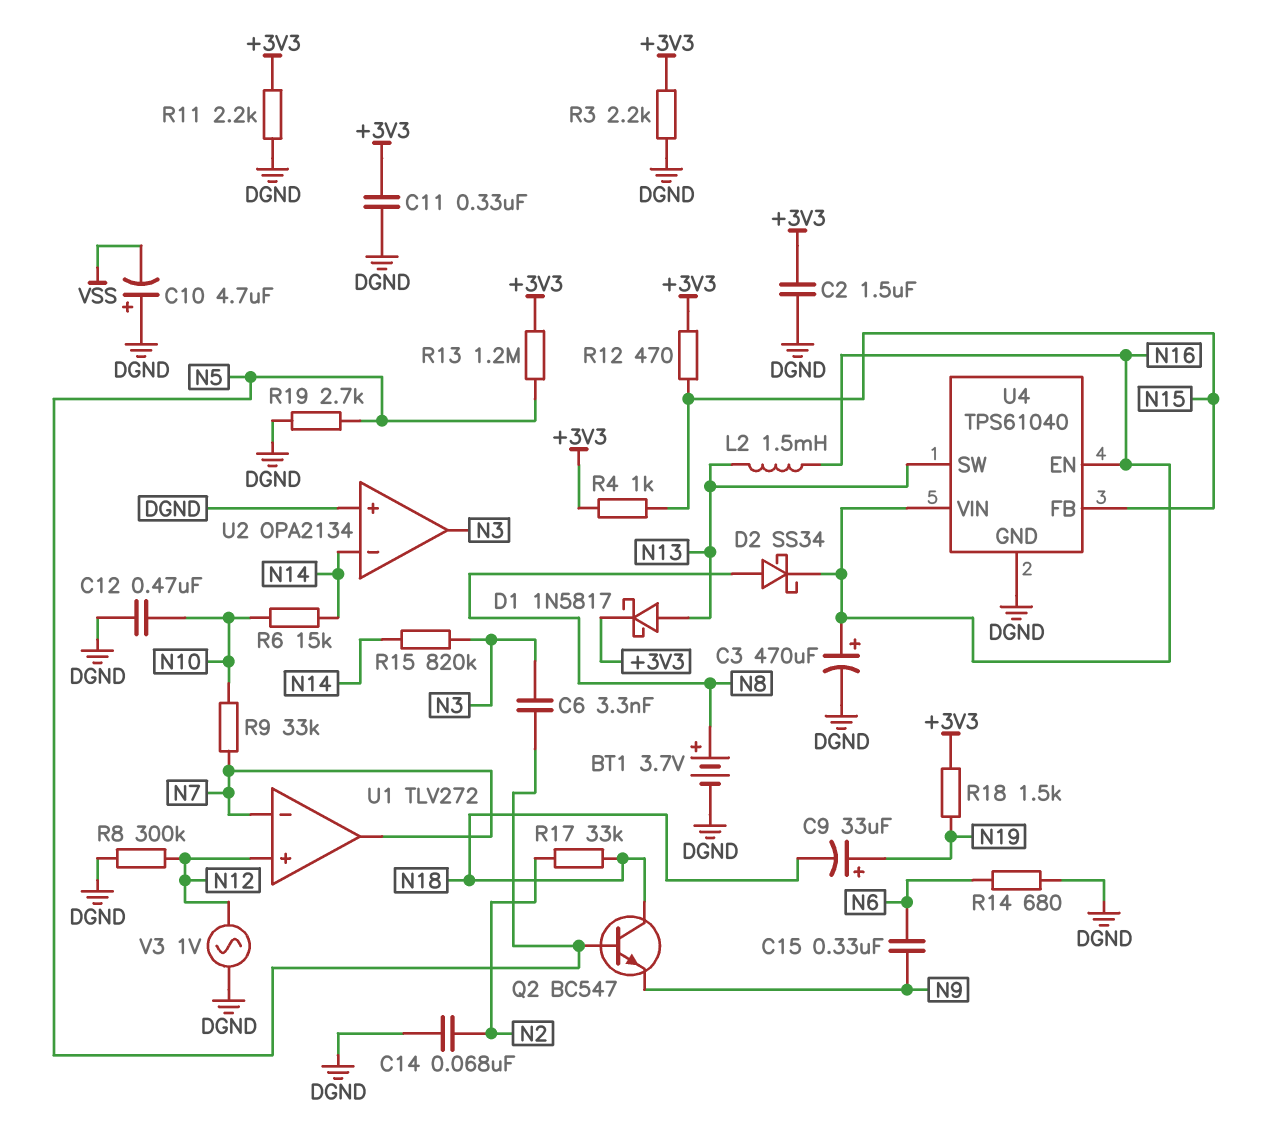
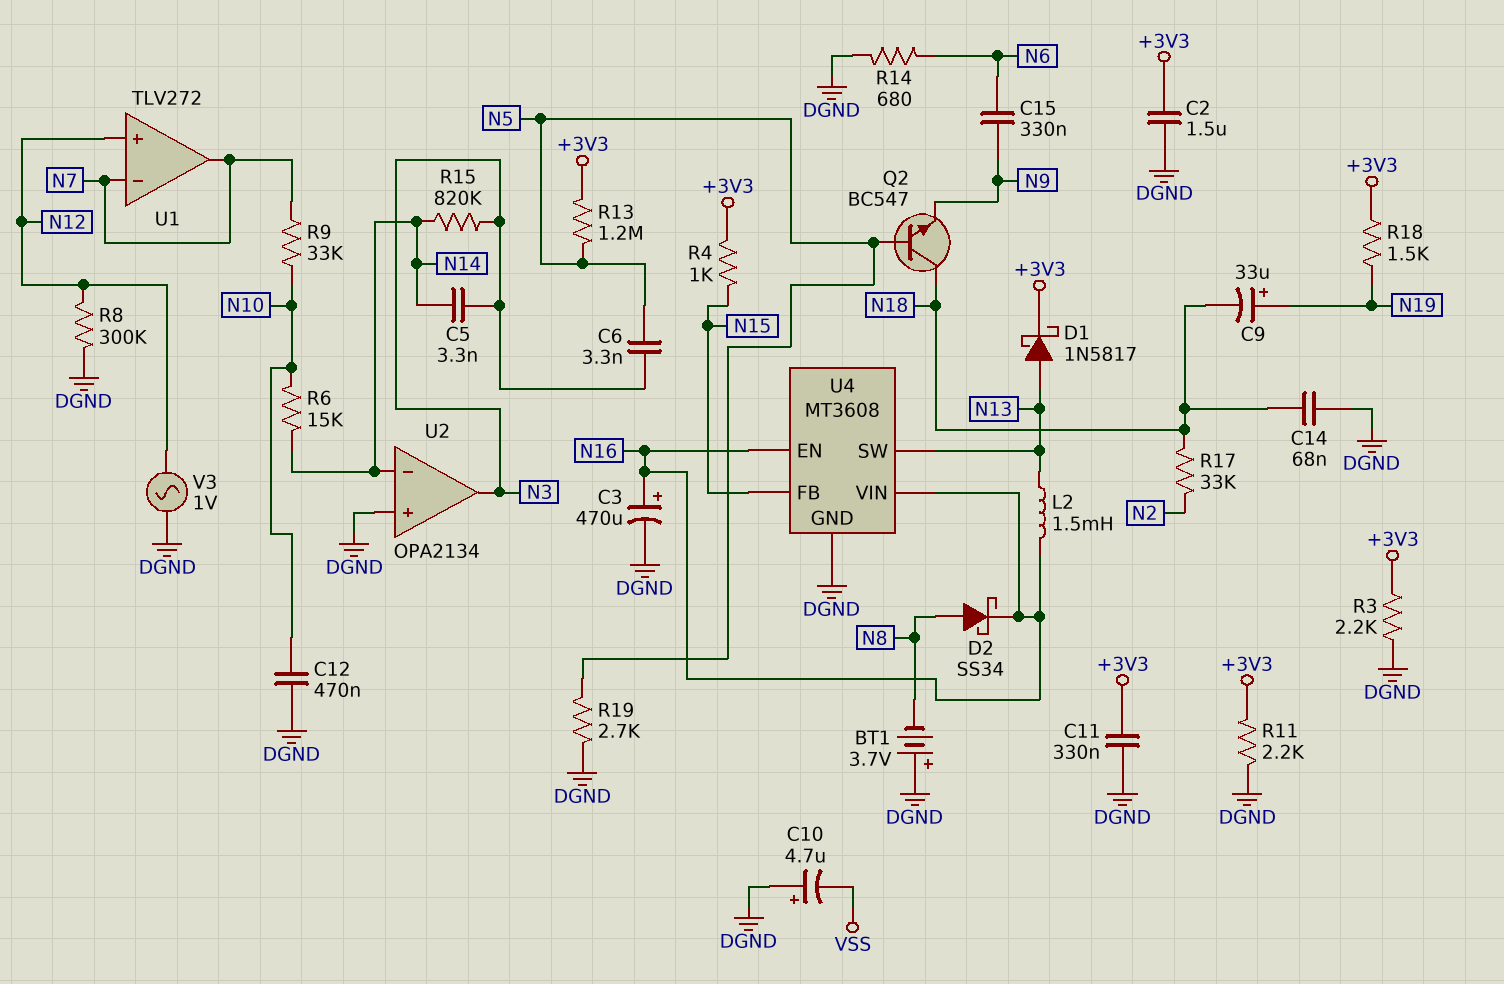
BT1: 3.7V (plus N8, minus DGND) -> 3.7V (plus DGND, minus N8)
C5: none -> 3.3nF (N3, N14)
C14: 68nF (DGND, N2) -> 68nF (DGND, N18)
R12: 470 (+3V3, N15) -> none
U4: TPS61040 -> MT3608

